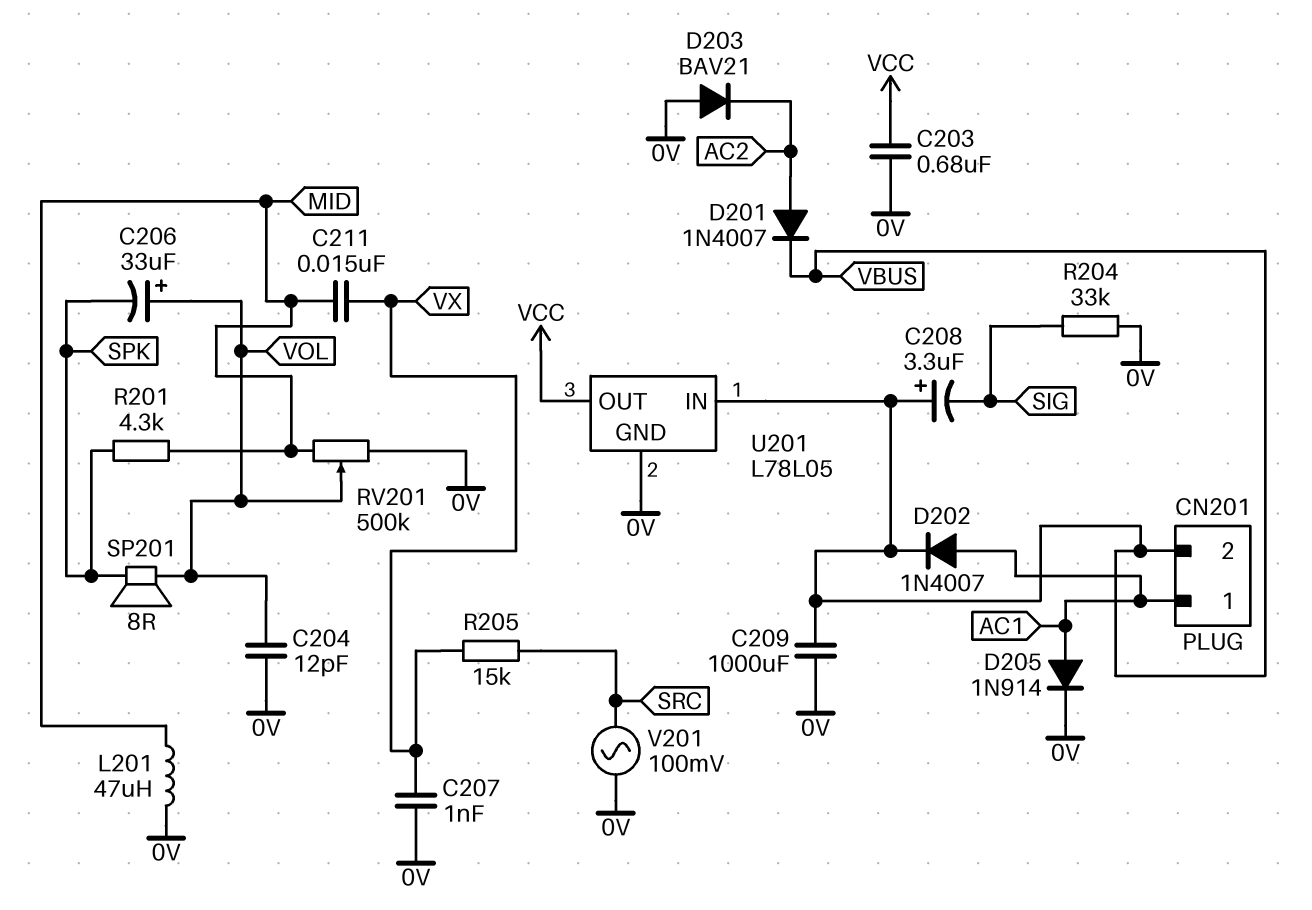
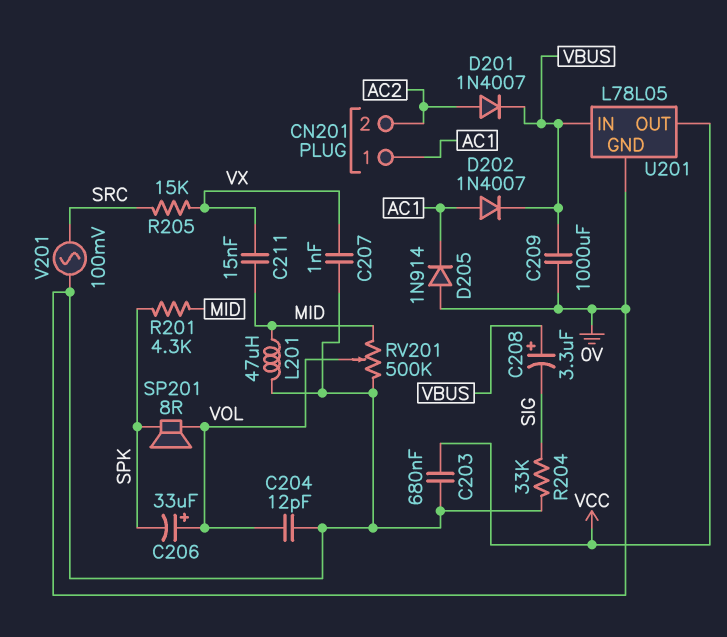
CN201 pin 2: VBUS -> AC2
D203: diode BAV21 (A 0V, K AC2) -> none
D205: diode 1N914 (A AC1, K 0V) -> diode 1N914 (A 0V, K AC1)

